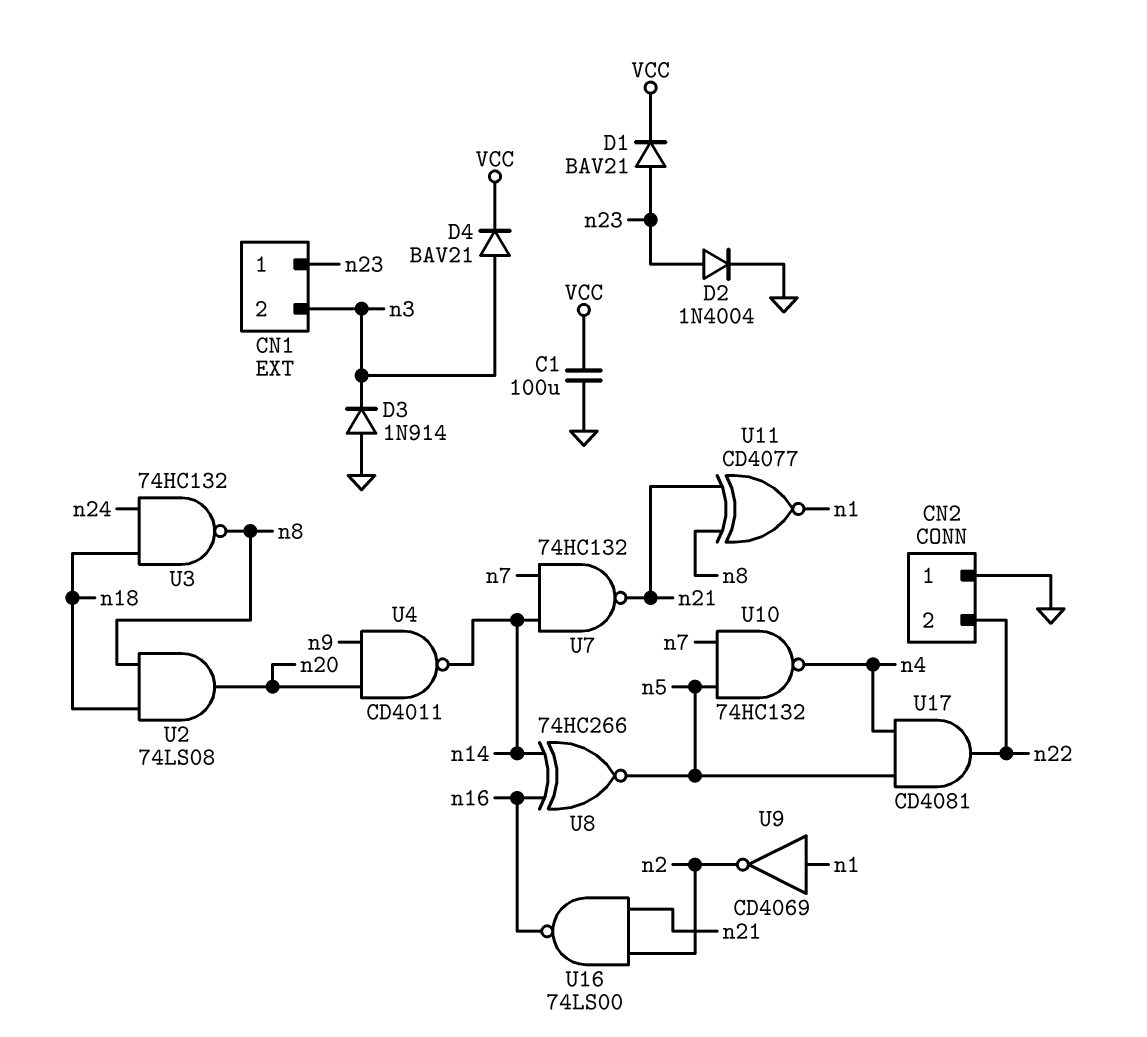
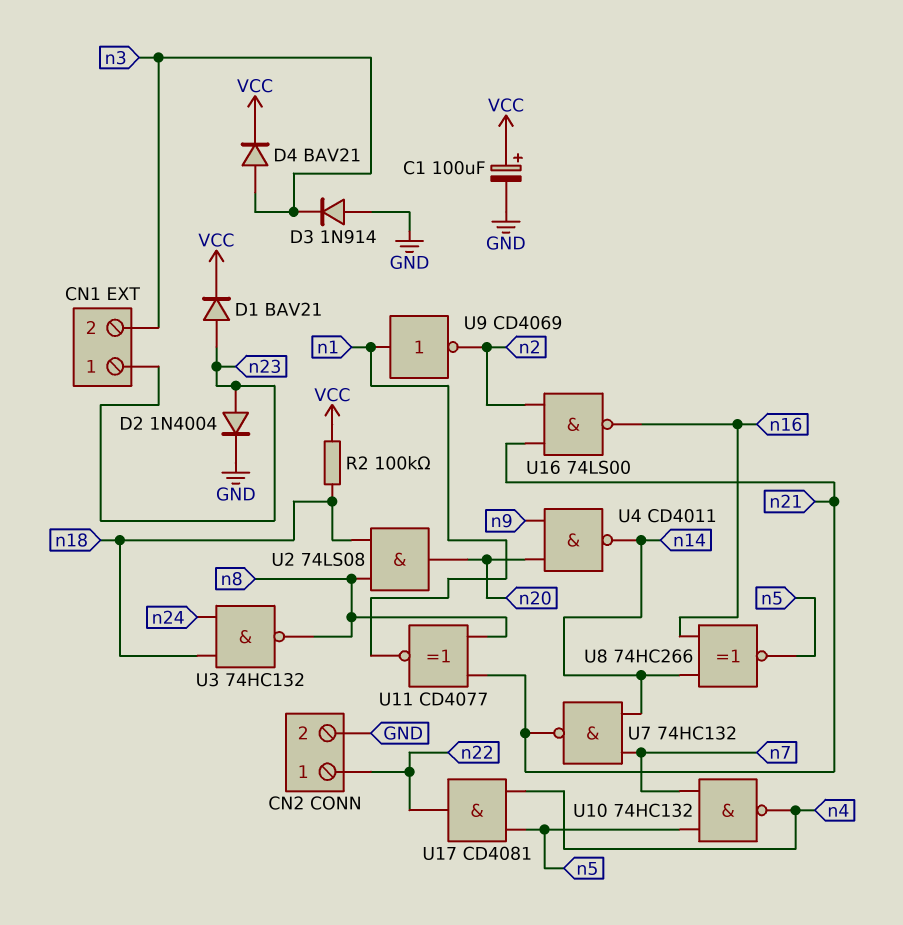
C1: 100uF (GND, VCC) -> 100uF (plus VCC, minus GND)
CN2 pin 1: GND -> n22
CN2 pin 2: n22 -> GND
R2: none -> 100k (VCC, n18)

